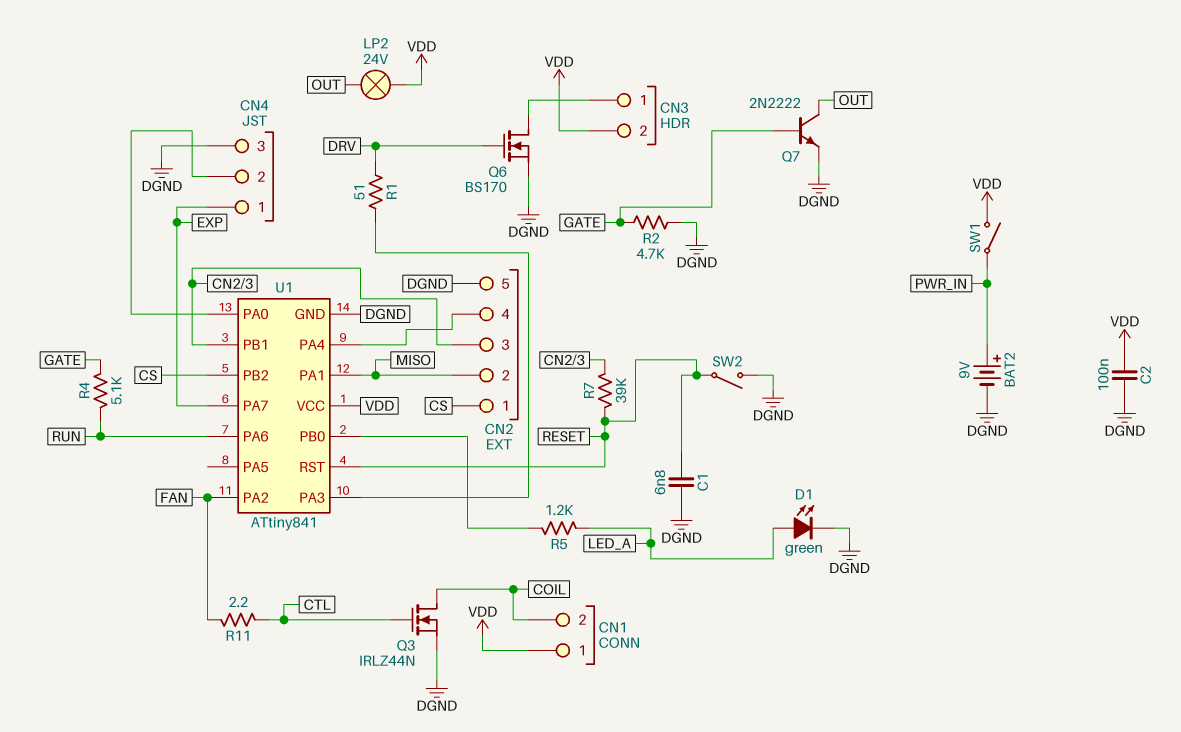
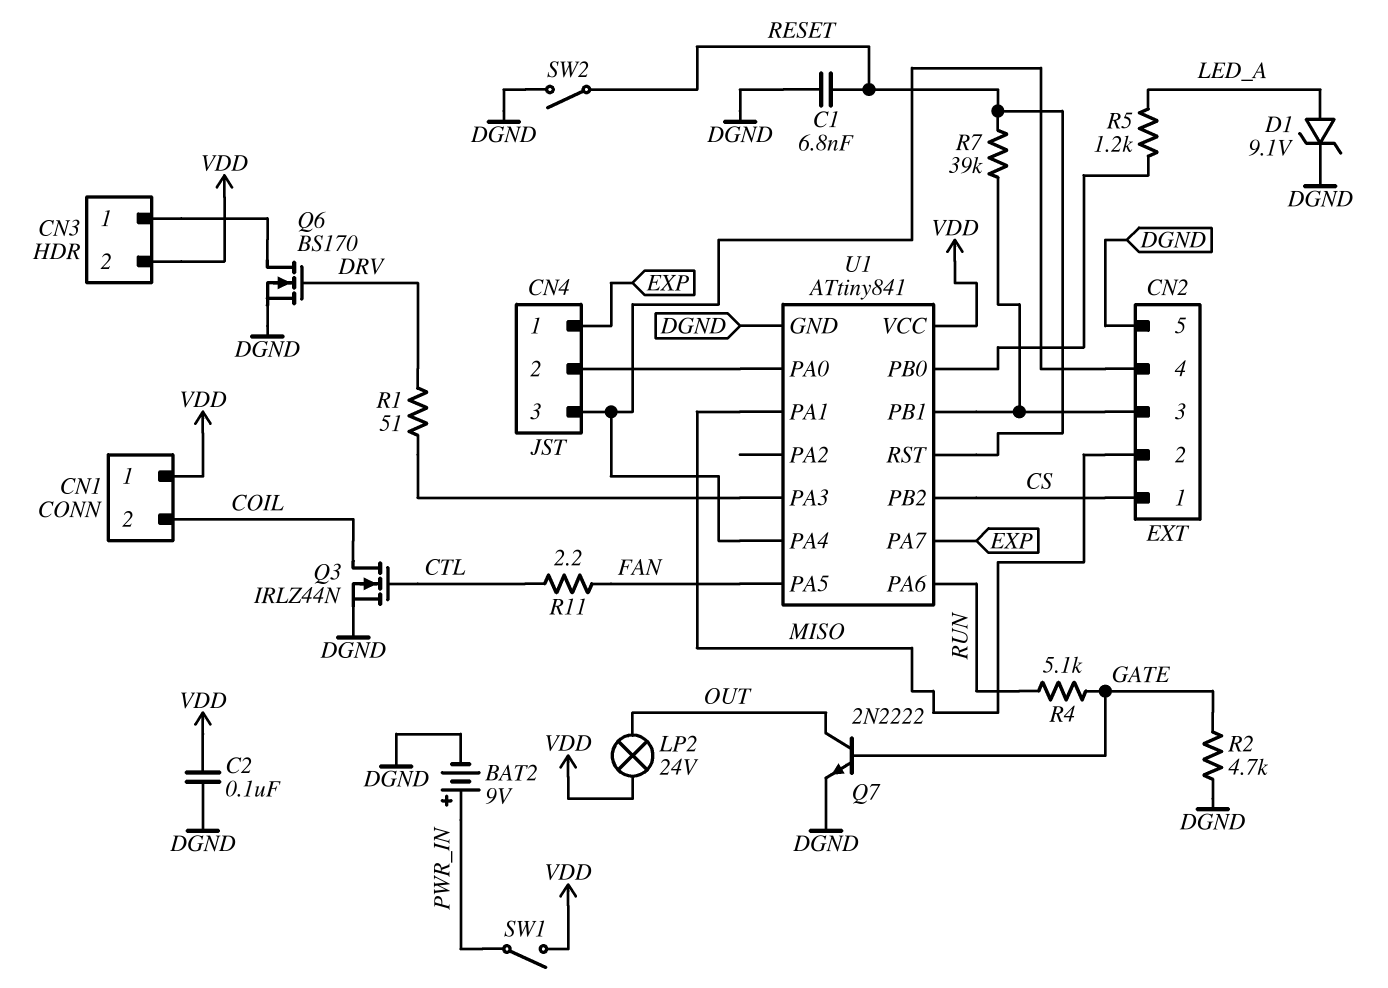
CN4 pin 3: DGND -> CN2/4
D1: LED green (A LED_A, K DGND) -> zener 9.1V (A LED_A, K DGND)
U1 pin PA2: FAN -> none
U1 pin PA5: none -> FAN

